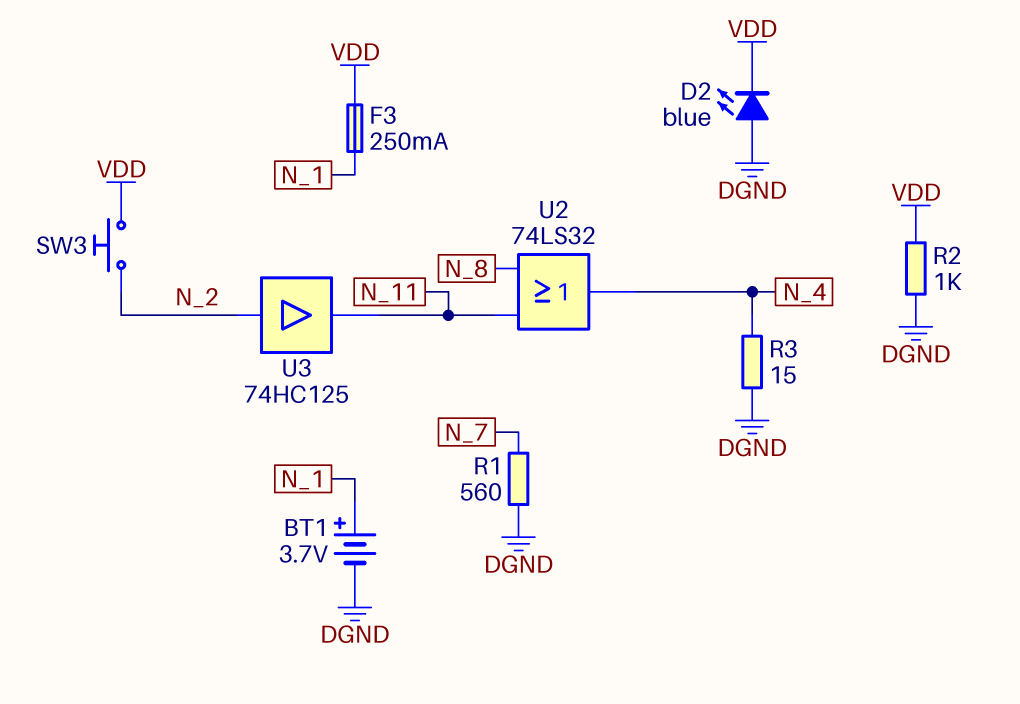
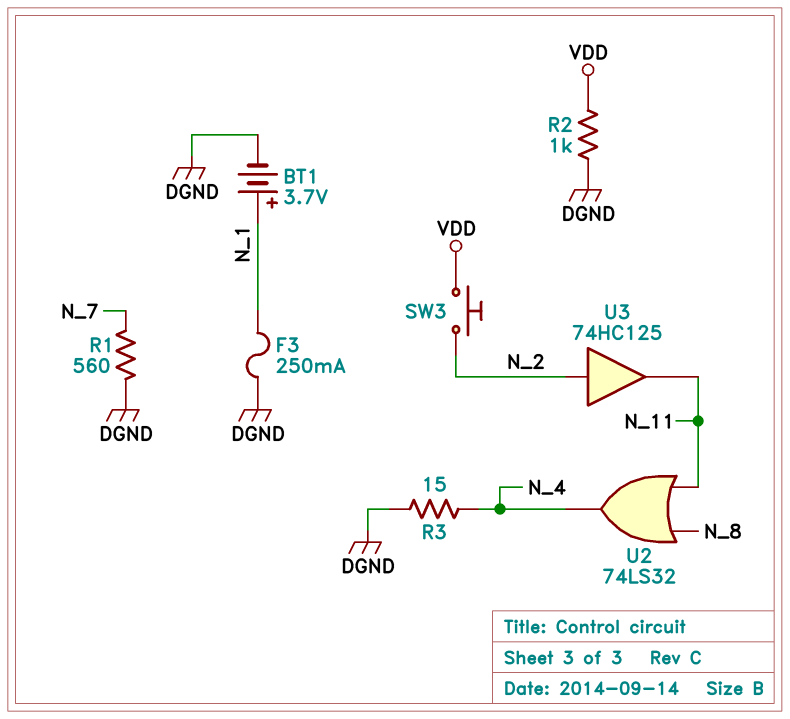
D2: LED blue (A DGND, K VDD) -> none
F3: 250mA (N_1, VDD) -> 250mA (DGND, N_1)

